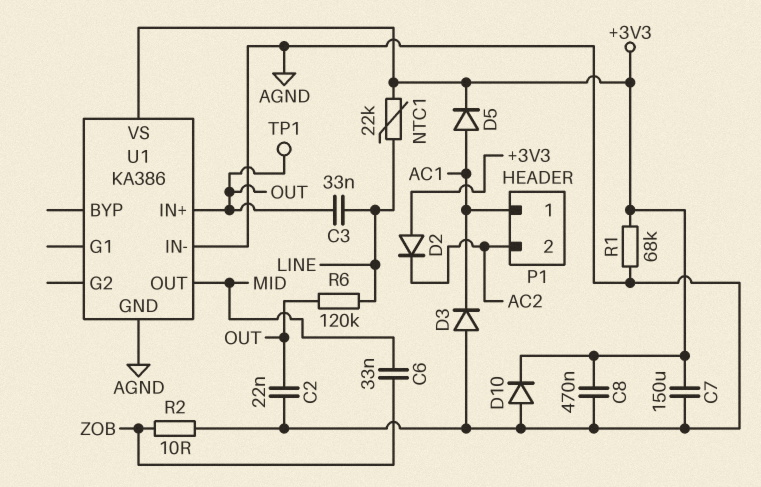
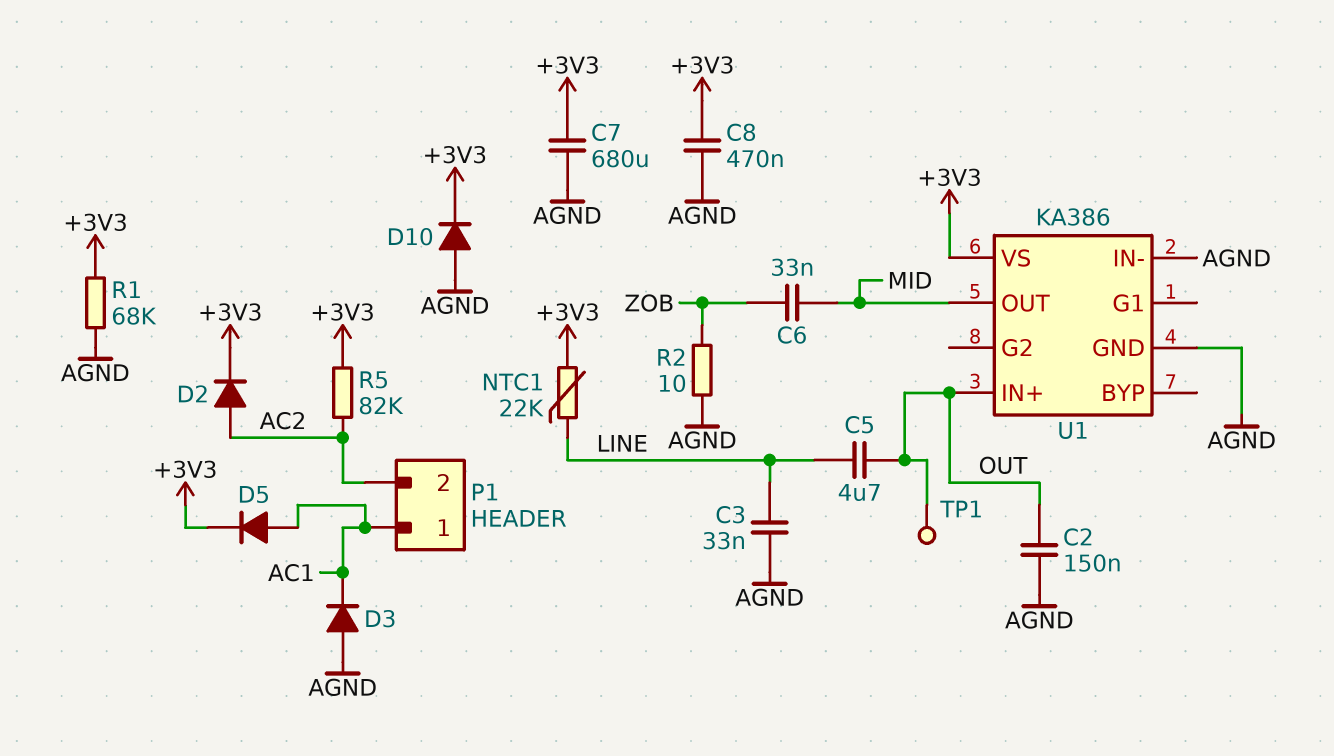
C2: 22nF (AGND, OUT) -> 150nF (AGND, OUT)
C3: 33nF (LINE, OUT) -> 33nF (AGND, LINE)
C5: none -> 4.7uF (LINE, OUT)
C7: 150uF (+3V3, AGND) -> 680uF (+3V3, AGND)
D2: diode (A +3V3, K AC2) -> diode (A AC2, K +3V3)
R5: none -> 82k (+3V3, AC2)
R6: 120k (LINE, OUT) -> none

